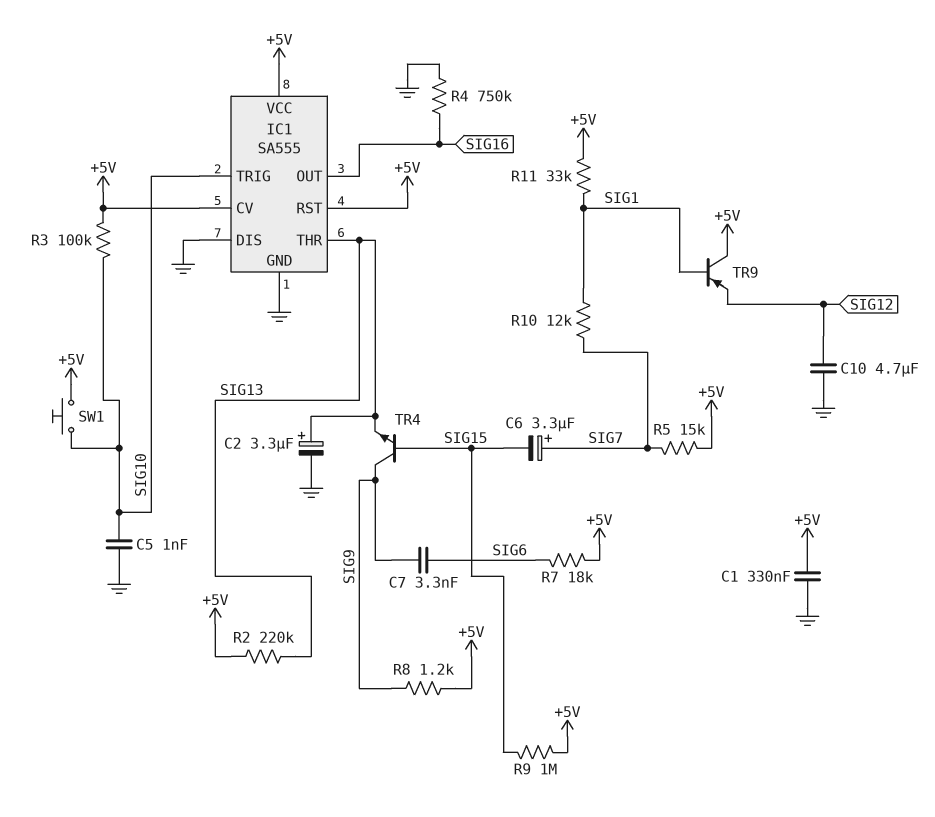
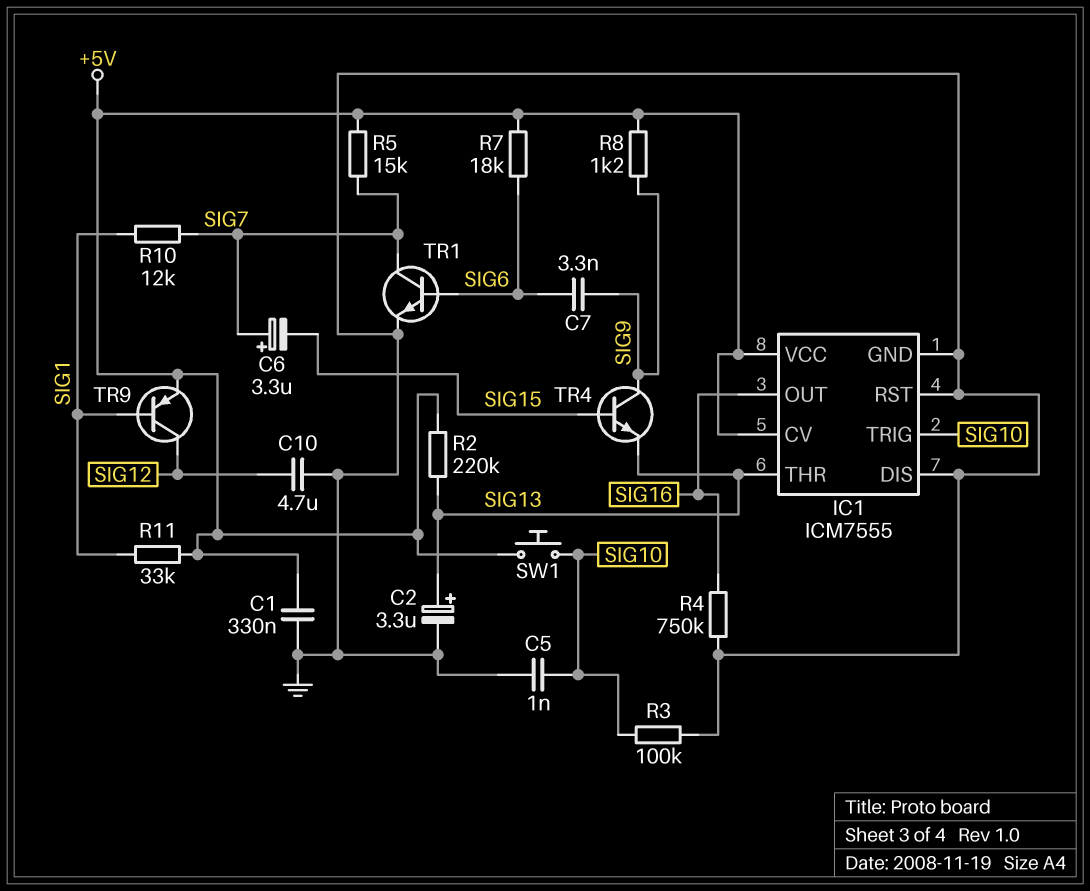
IC1: SA555 -> ICM7555
IC1 pin RST: +5V -> GND
R3: 100k (+5V, SIG10) -> 100k (GND, SIG10)
R9: 1M (+5V, SIG15) -> none
TR1: none -> NPN (B SIG6, C SIG7, E GND)
TR9: PNP (B SIG1, C +5V, E SIG12) -> PNP (B SIG1, C SIG12, E +5V)

